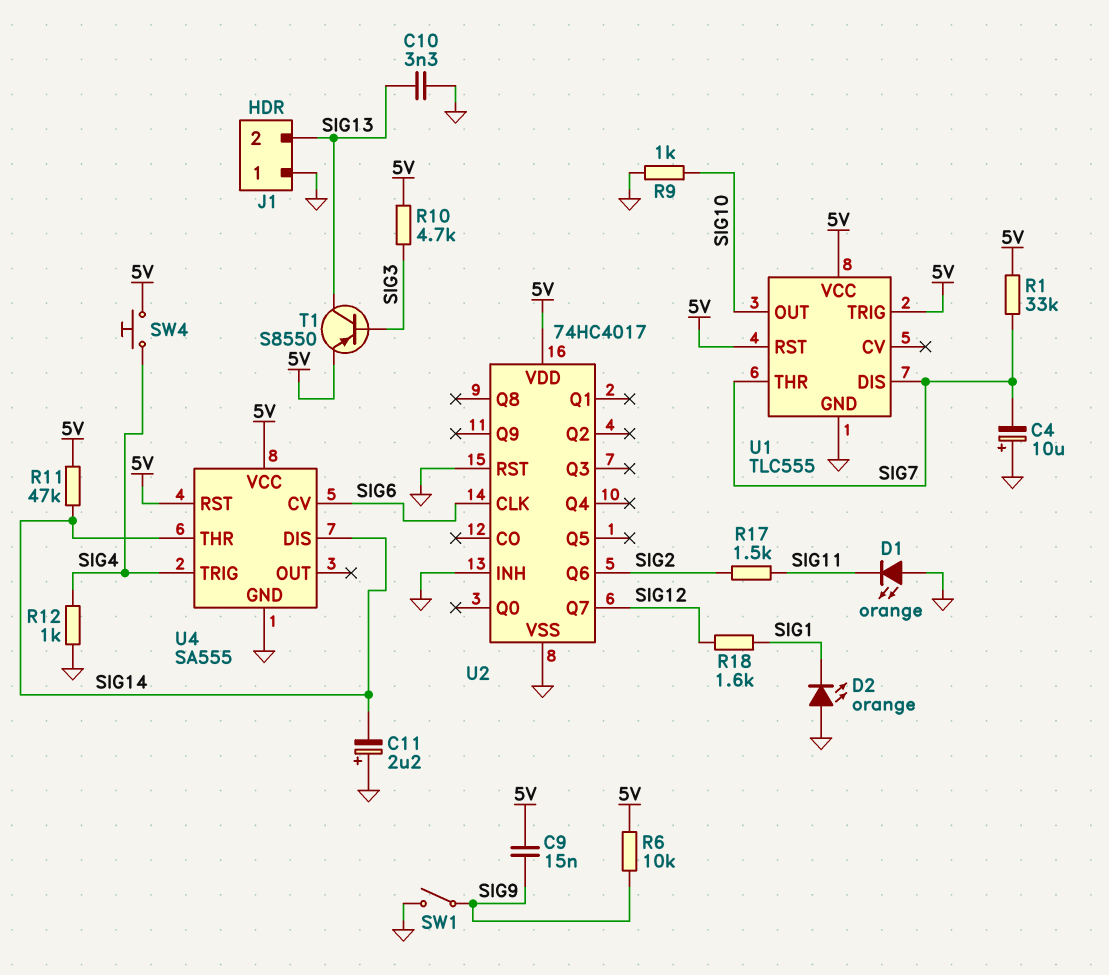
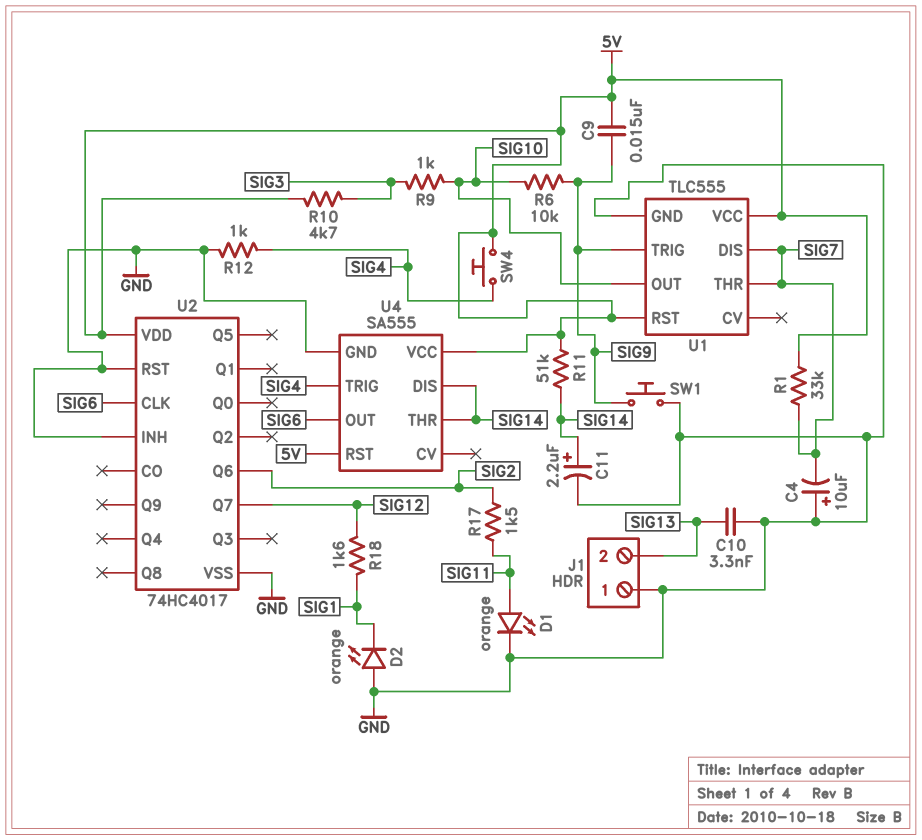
C11: 2.2uF (plus GND, minus SIG14) -> 2.2uF (plus SIG14, minus GND)
D1: LED orange (A GND, K SIG11) -> LED orange (A SIG11, K GND)
R6: 10k (5V, SIG9) -> 10k (SIG9, SIG10)
R9: 1k (GND, SIG10) -> 1k (SIG3, SIG10)
R11: 47k (5V, SIG14) -> 51k (5V, SIG14)
SW1: switch (GND, SIG9) -> button (GND, SIG9)
T1: PNP S8550 (B SIG3, C SIG13, E 5V) -> none
U1 pin TRIG: 5V -> SIG9
U4 pin CV: SIG6 -> none
U4 pin OUT: none -> SIG6

